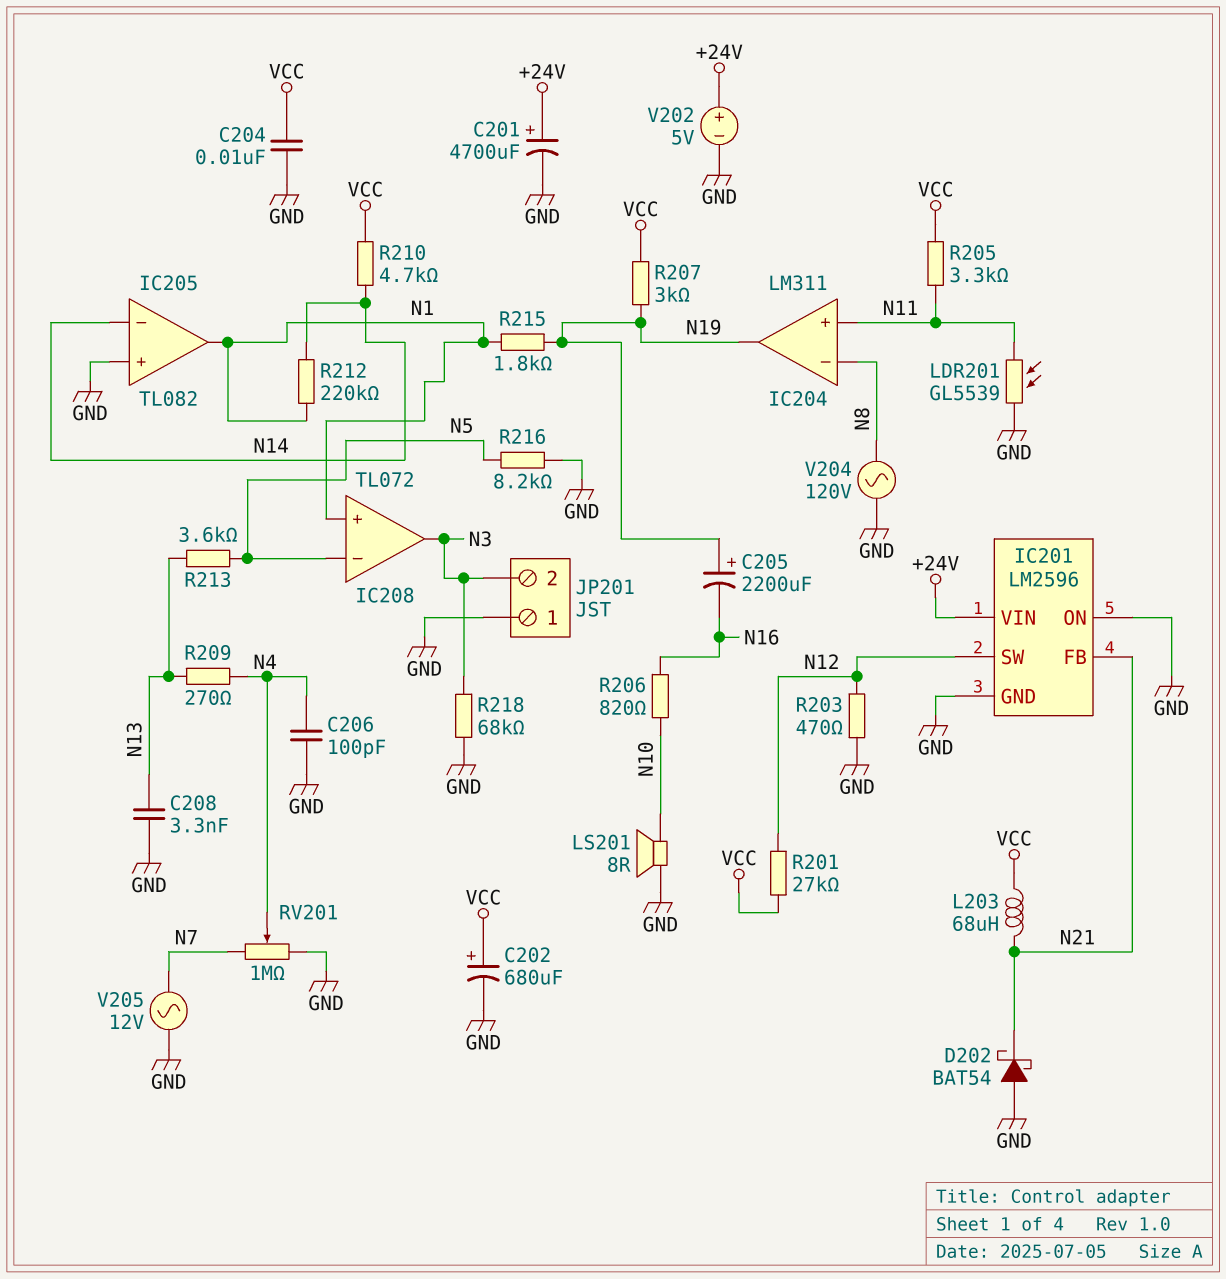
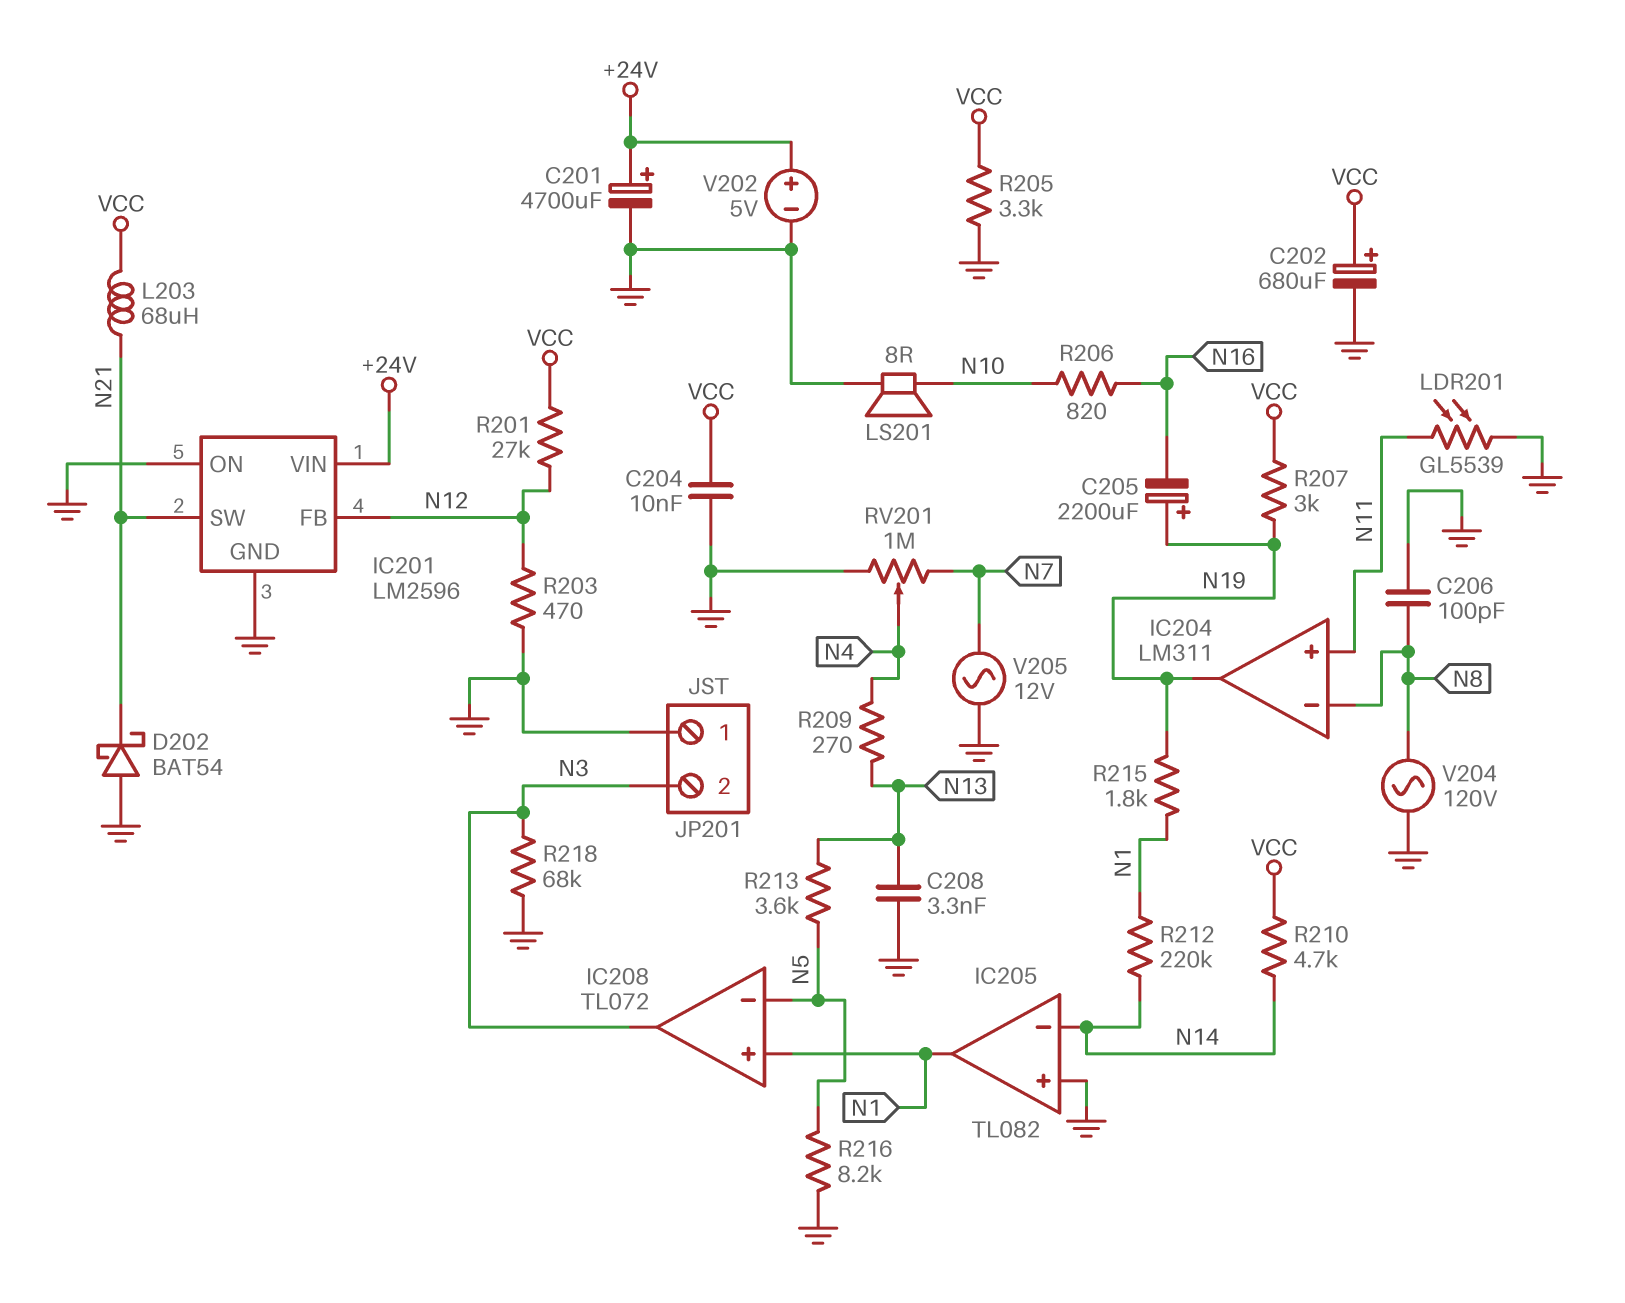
C206: 100pF (GND, N4) -> 100pF (GND, N8)
IC201 pin FB: N21 -> N12
IC201 pin SW: N12 -> N21
R205: 3.3k (N11, VCC) -> 3.3k (GND, VCC)

